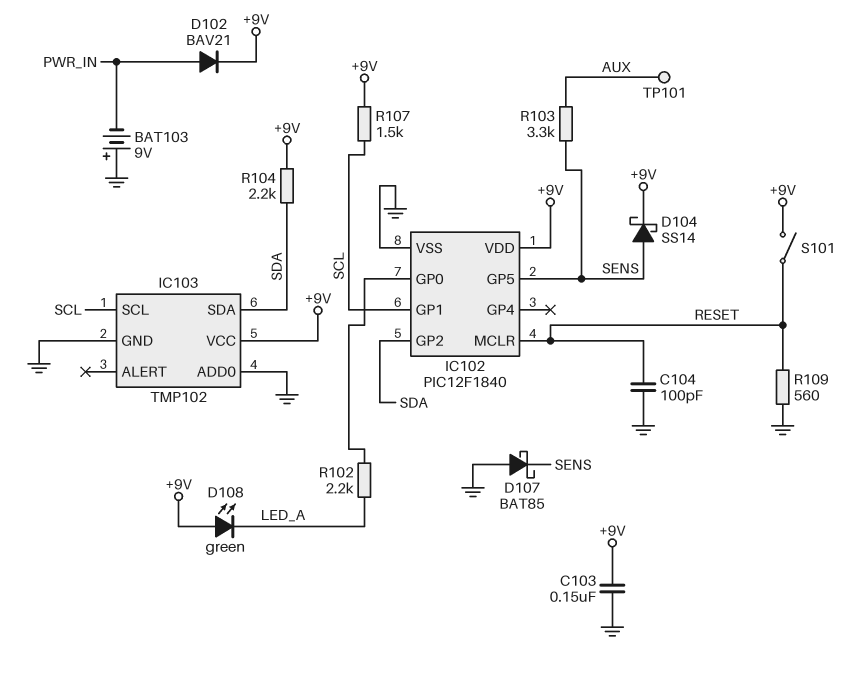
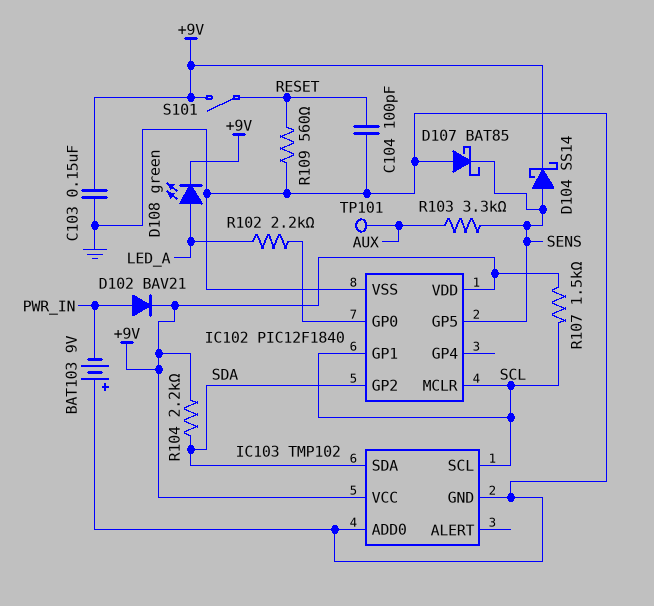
D108: LED green (A +9V, K LED_A) -> LED green (A LED_A, K +9V)
IC102 pin MCLR: RESET -> SCL

